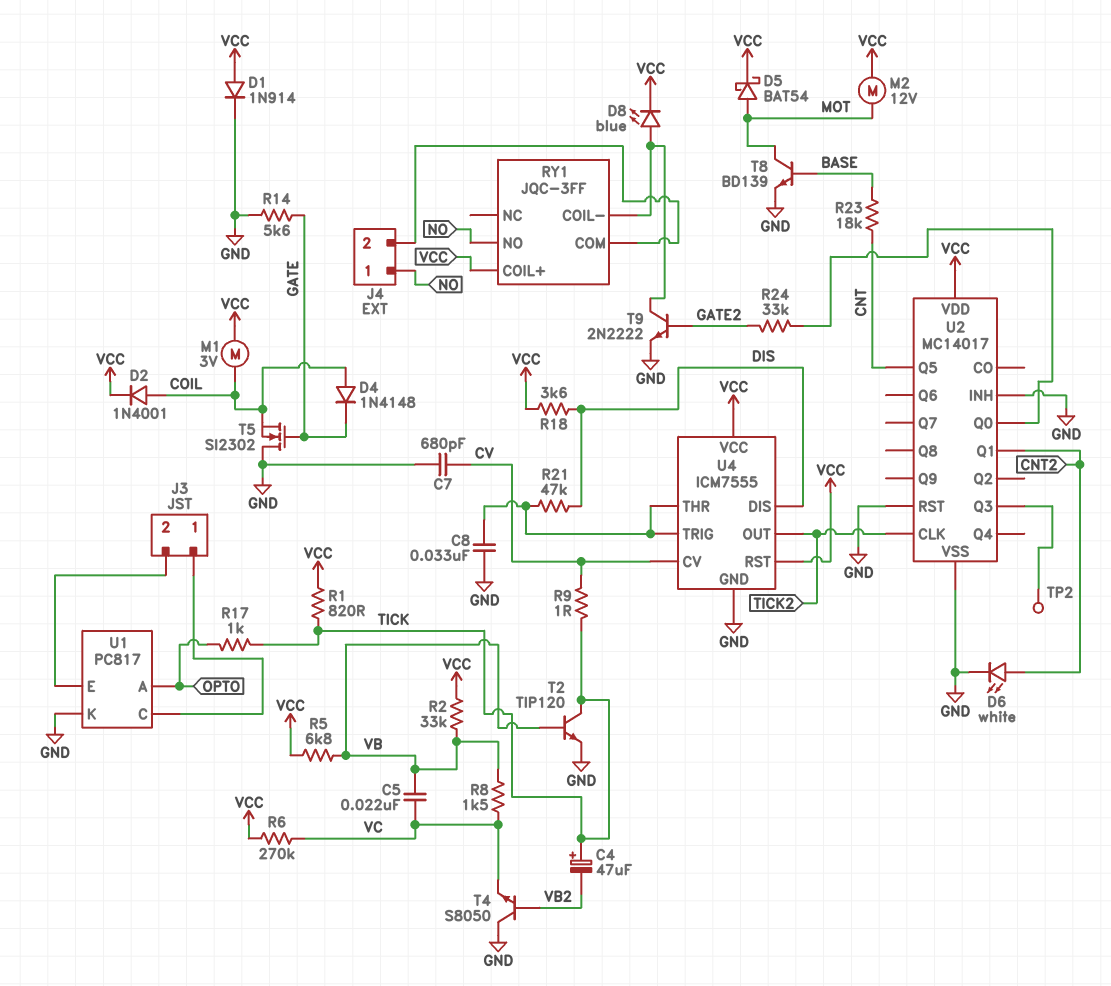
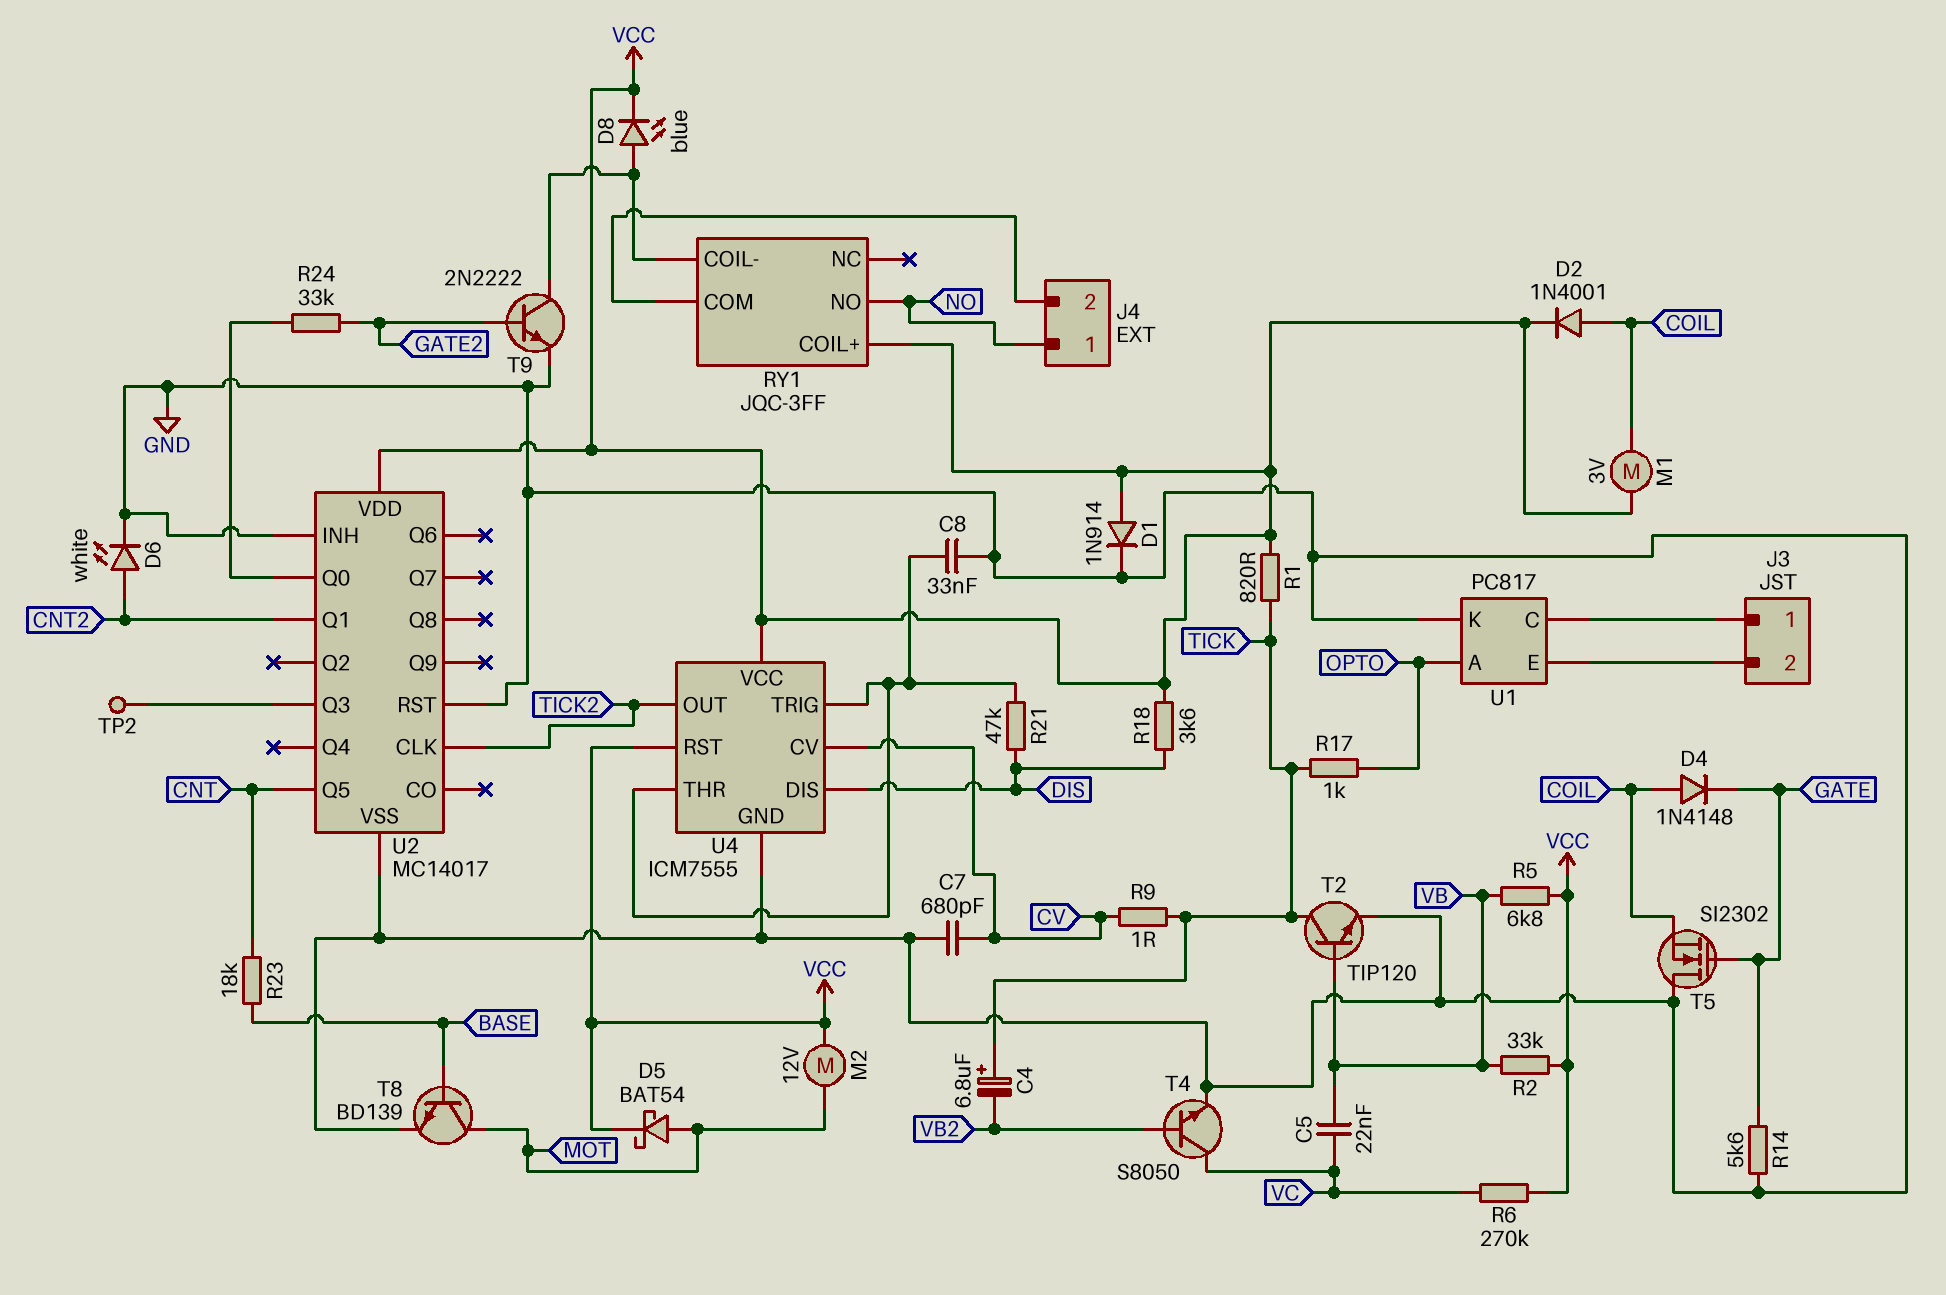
C4: 47uF (plus TICK, minus VB2) -> 6.8uF (plus TICK, minus VB2)
R8: 1.5k (VB, VC) -> none
T4: NPN S8050 (B VB2, C GND, E VC) -> NPN S8050 (B VB2, C VC, E GND)

